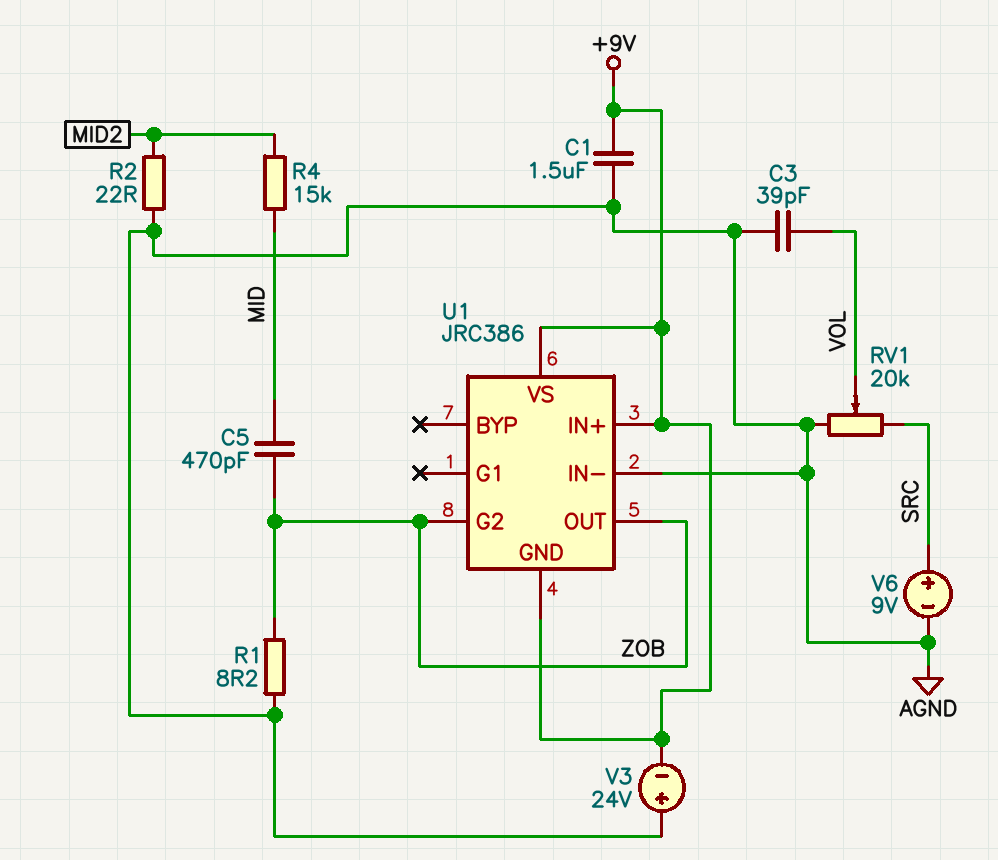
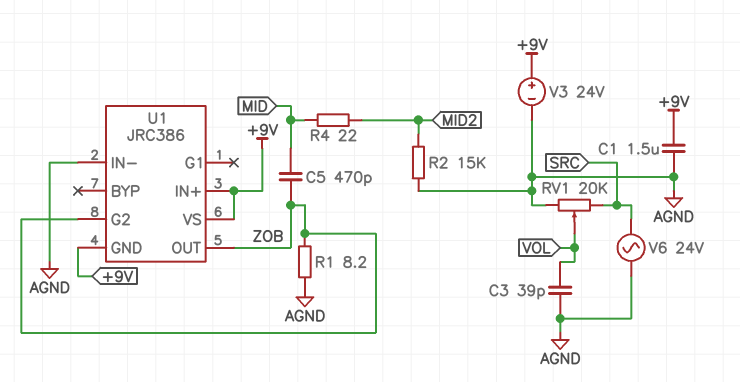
R2: 22 (AGND, MID2) -> 15k (AGND, MID2)
R4: 15k (MID, MID2) -> 22 (MID, MID2)
V3: 24V (plus AGND, minus +9V) -> 24V (plus +9V, minus AGND)
V6: 9V (plus SRC, minus AGND) -> AC 24V (AGND, SRC)

